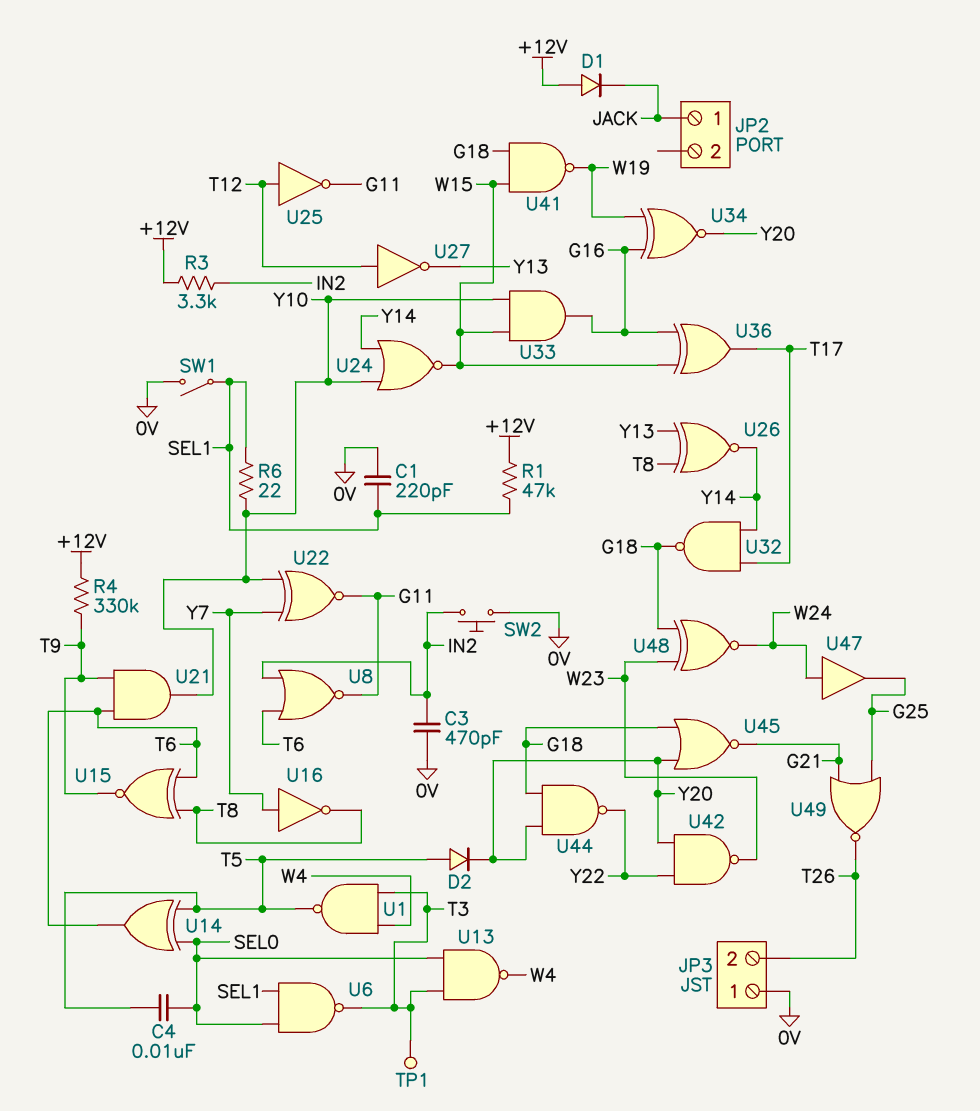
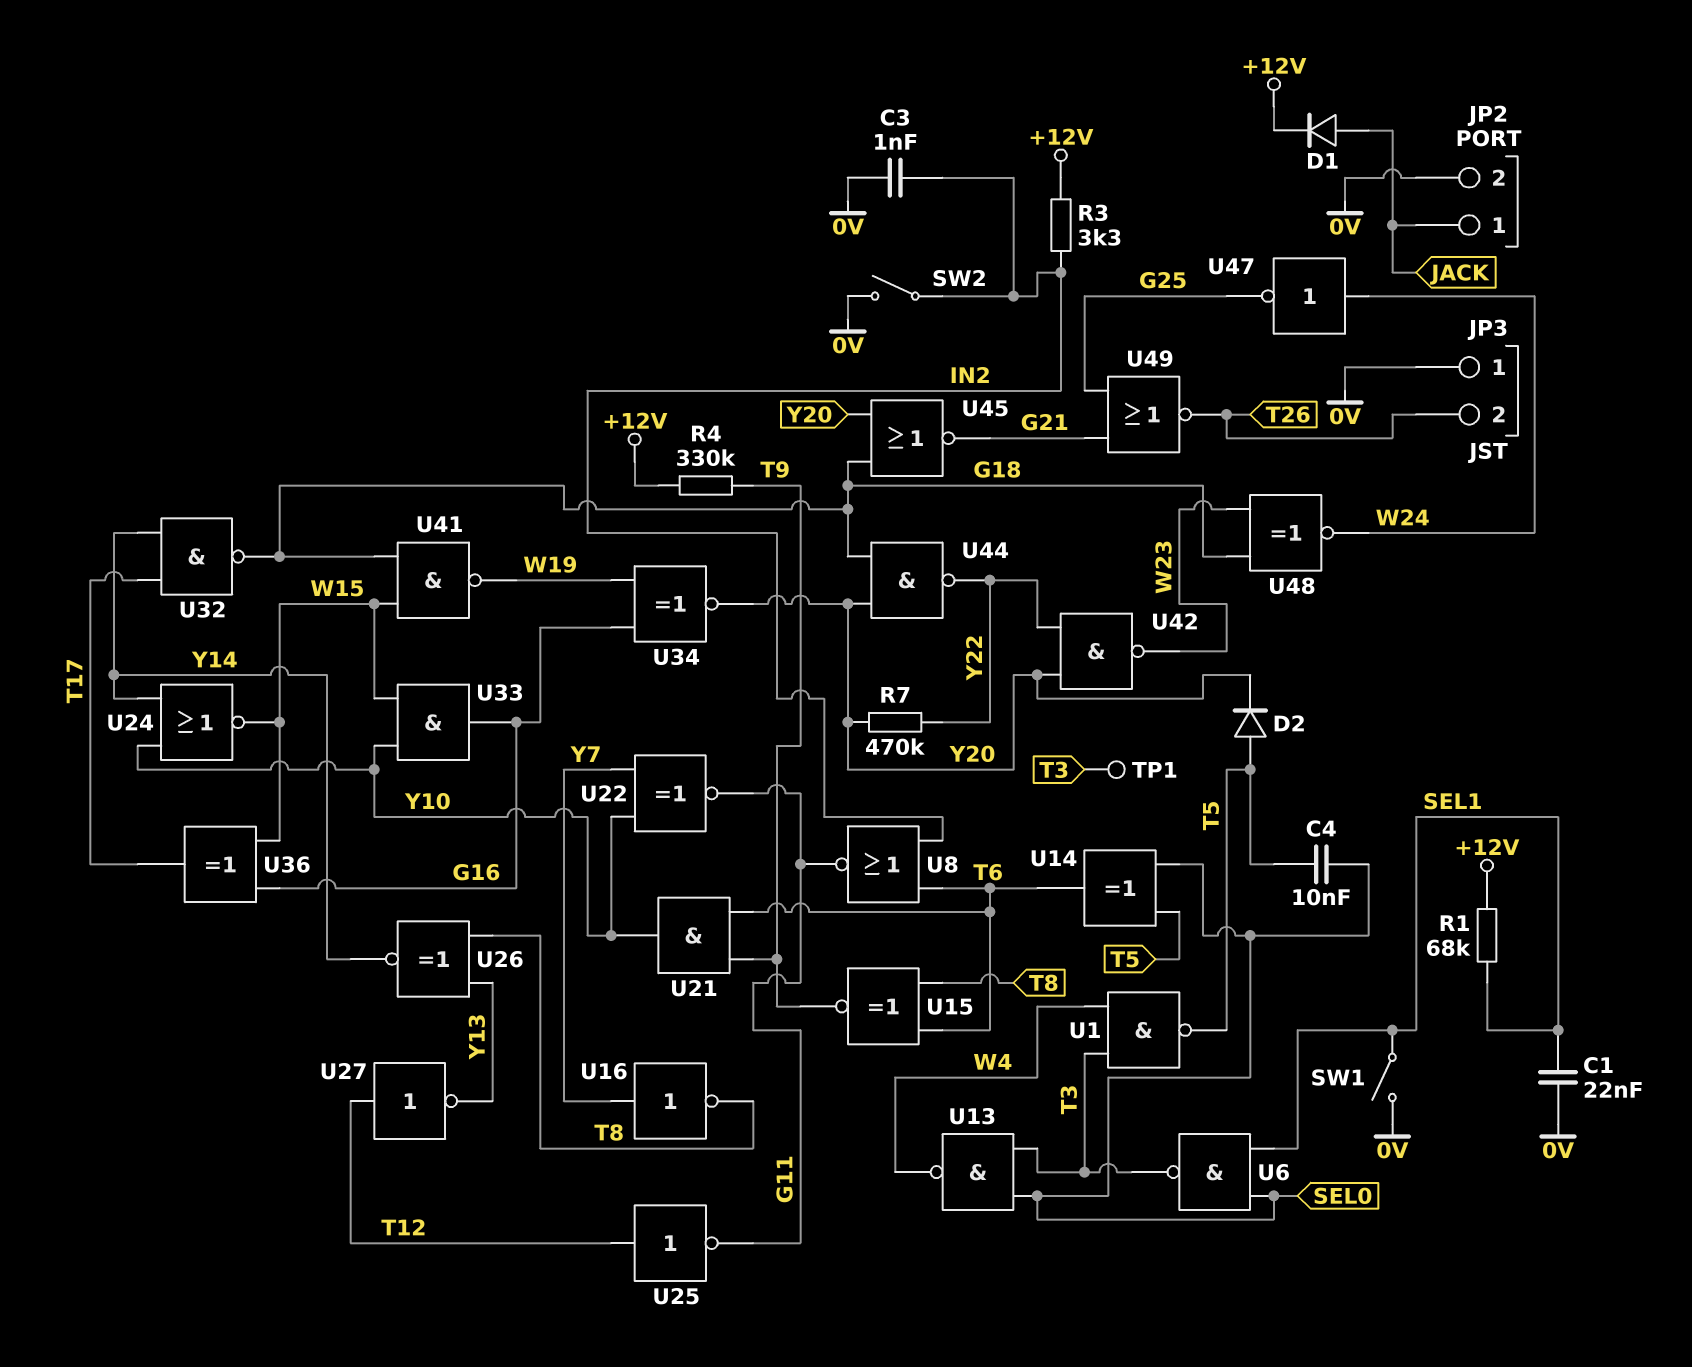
C1: 220pF (0V, SEL1) -> 22nF (0V, SEL1)
C3: 470pF (0V, IN2) -> 1nF (0V, IN2)
D1: diode (A +12V, K JACK) -> diode (A JACK, K +12V)
JP2 pin 2: none -> 0V
R1: 47k (+12V, SEL1) -> 68k (+12V, SEL1)
R6: 22 (SEL1, Y10) -> none
R7: none -> 470k (Y20, Y22)
SW2: button (0V, IN2) -> switch (0V, IN2)
U47: buffer (in W24, out G25) -> NOT (in W24, out G25)

